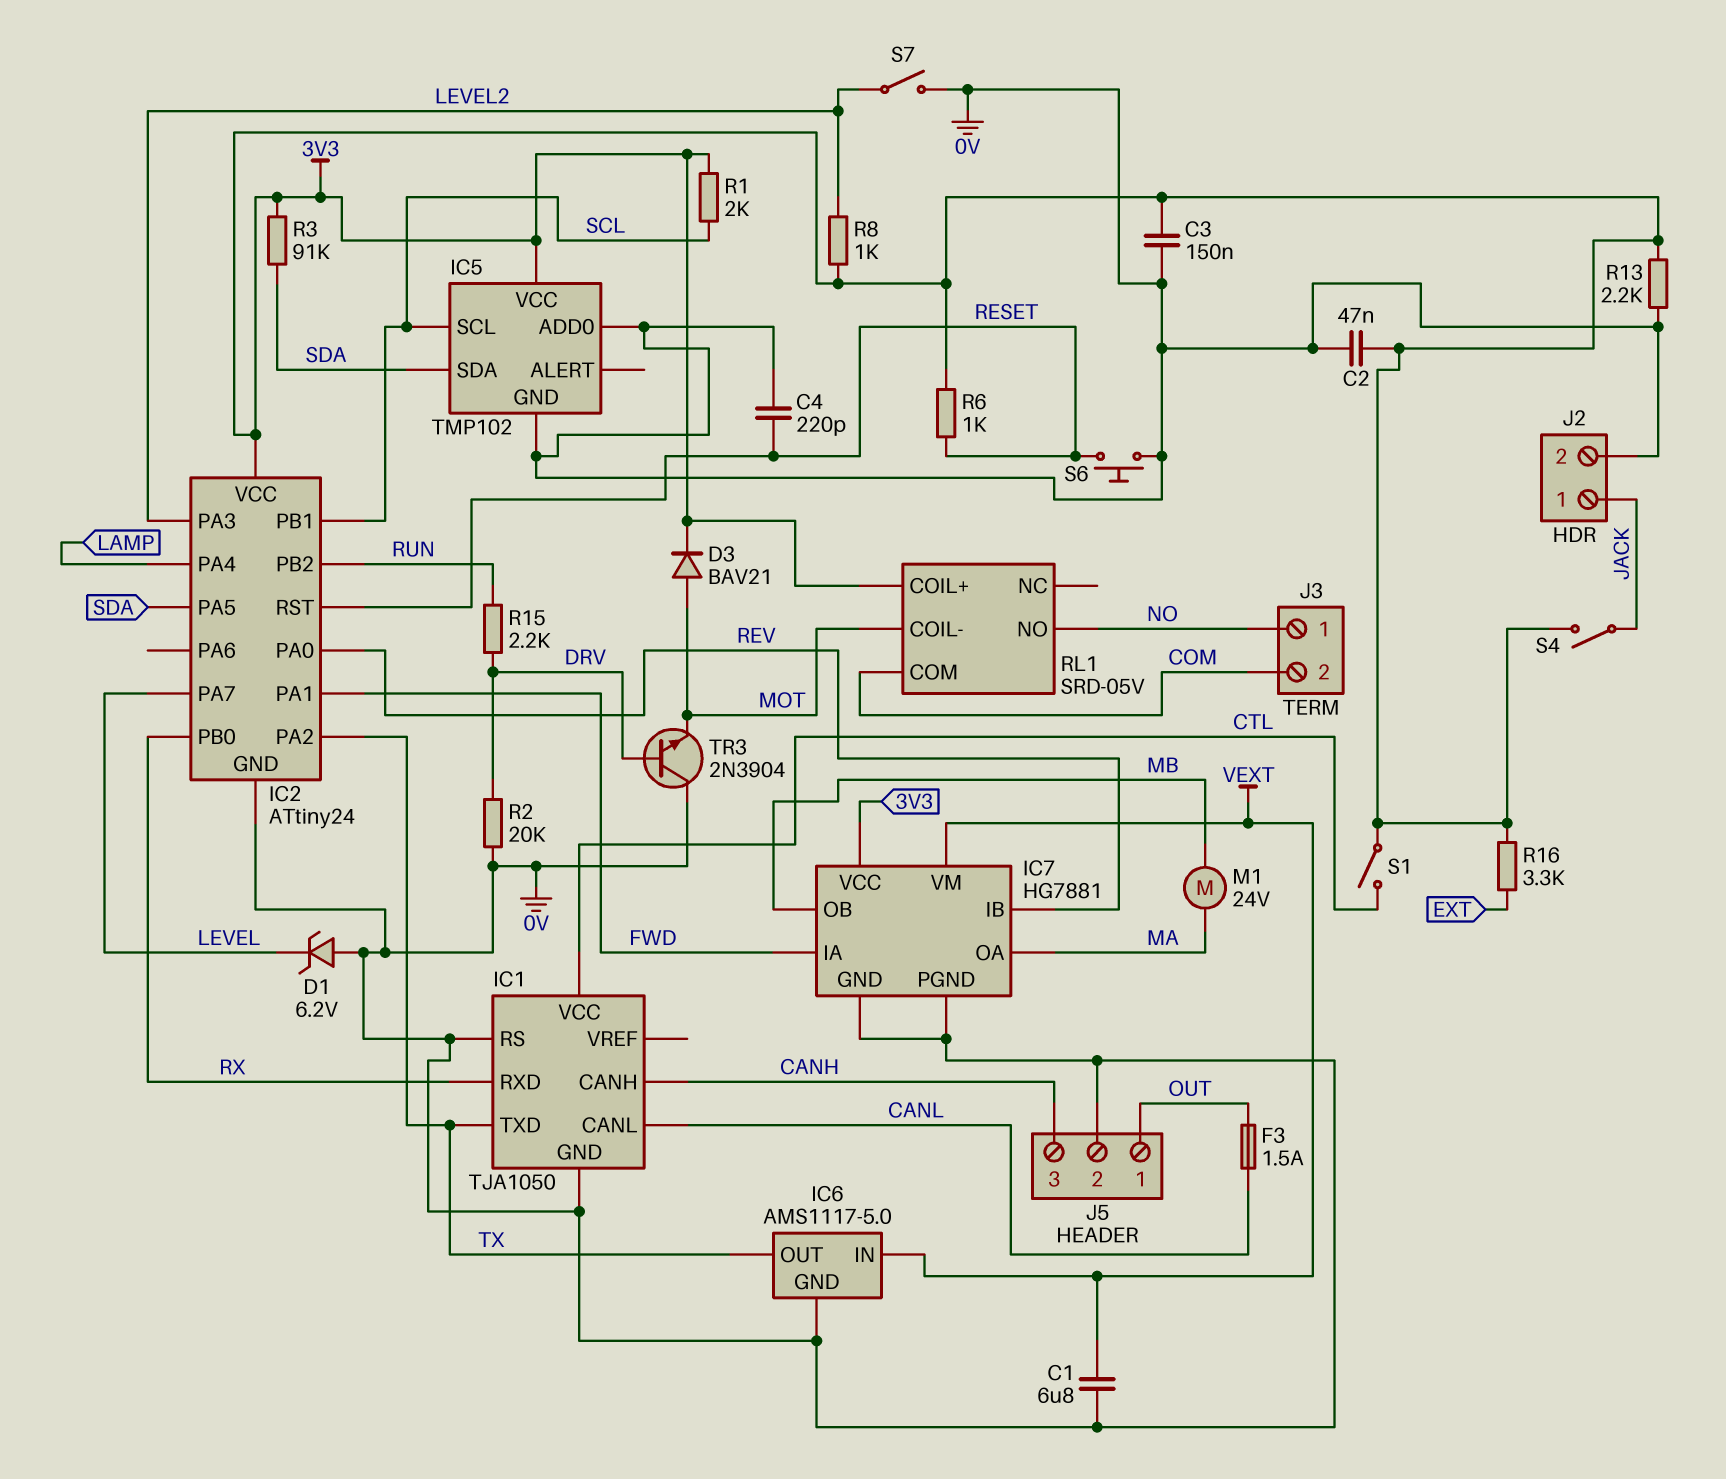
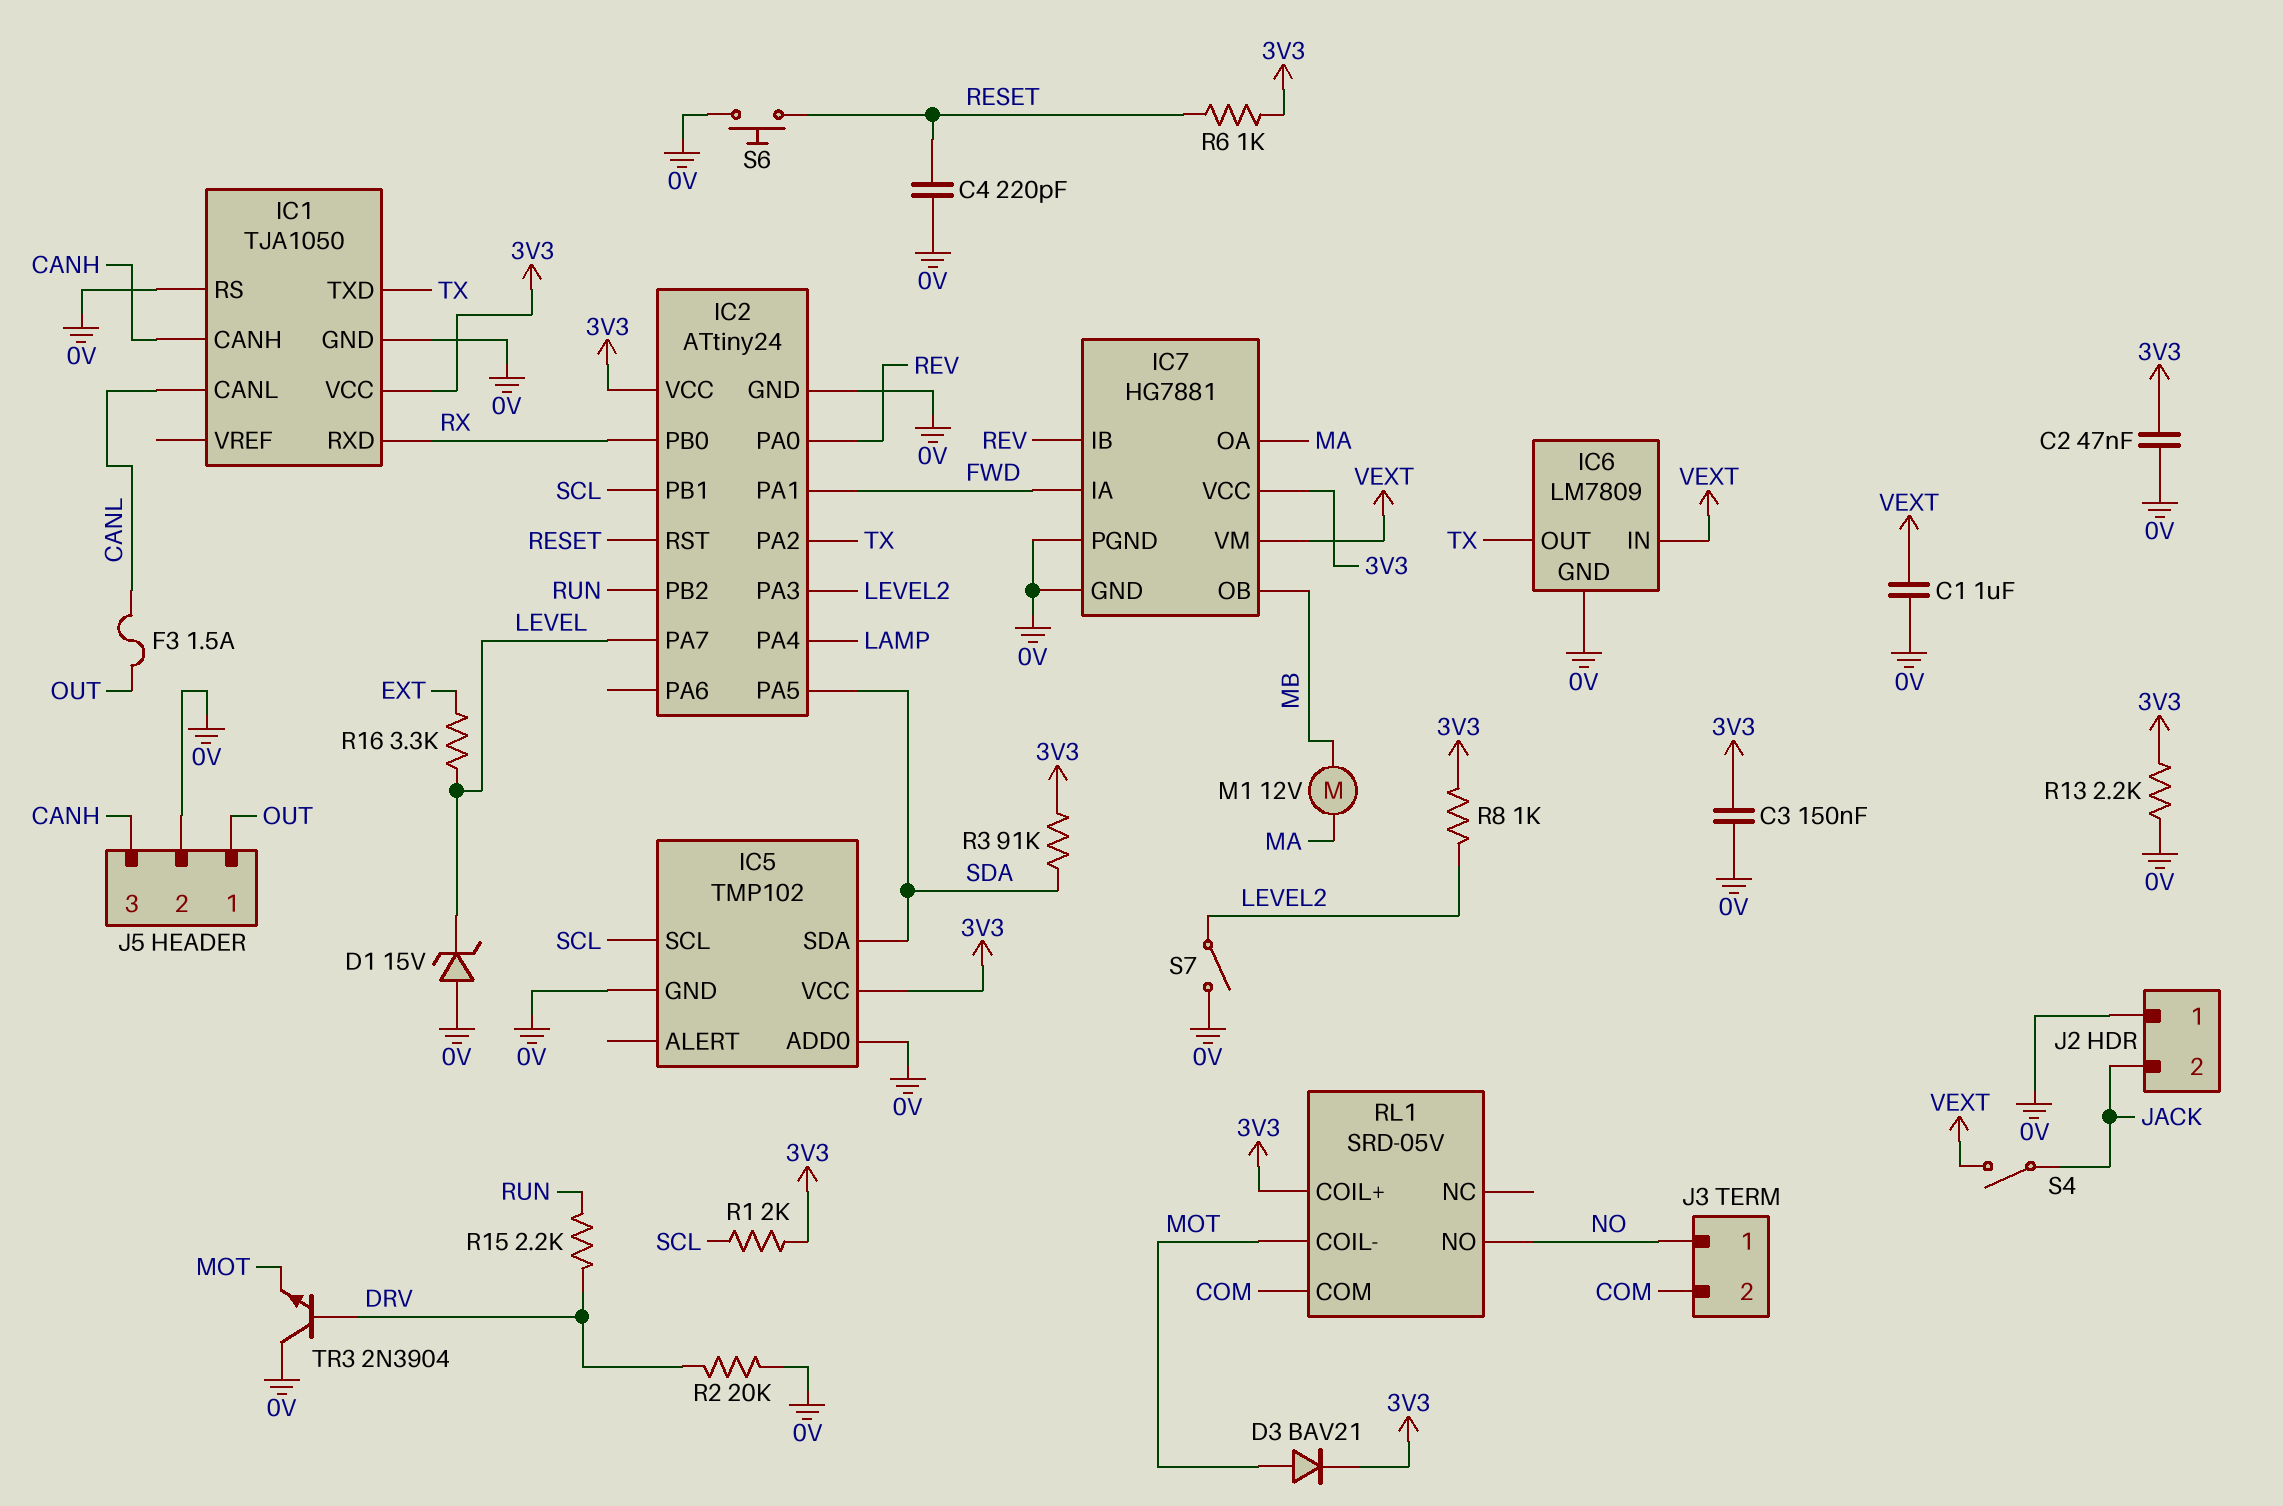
C1: 6.8uF (0V, VEXT) -> 1uF (0V, VEXT)
D1: zener 6.2V (A 0V, K LEVEL) -> zener 15V (A 0V, K LEVEL)
IC1 pin VCC: CTL -> 3V3
IC6: AMS1117-5.0 -> LM7809
J2 pin 1: JACK -> 0V
J2 pin 2: 0V -> JACK
M1: motor 24V (MA, MB) -> motor 12V (MA, MB)
R16: 3.3k (3V3, EXT) -> 3.3k (EXT, LEVEL)
S1: switch (3V3, CTL) -> none
S4: switch (3V3, JACK) -> switch (JACK, VEXT)

